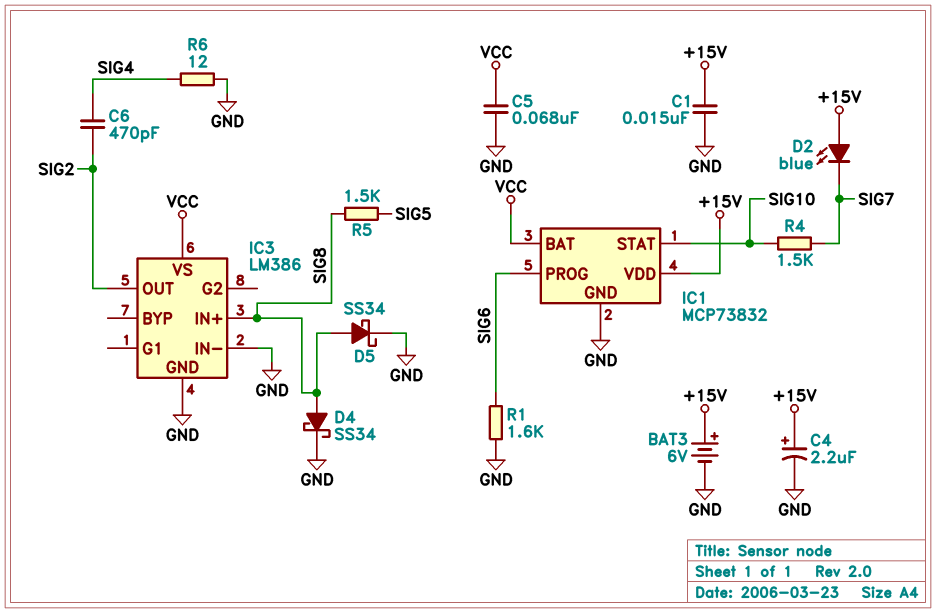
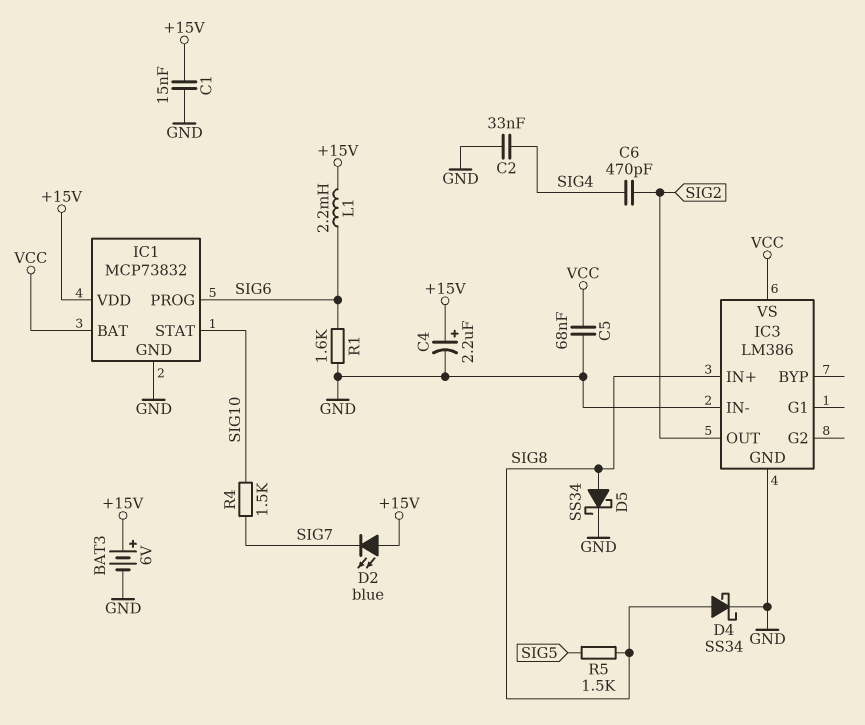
C2: none -> 33nF (GND, SIG4)
L1: none -> 2.2mH (+15V, SIG6)
R6: 12 (GND, SIG4) -> none

